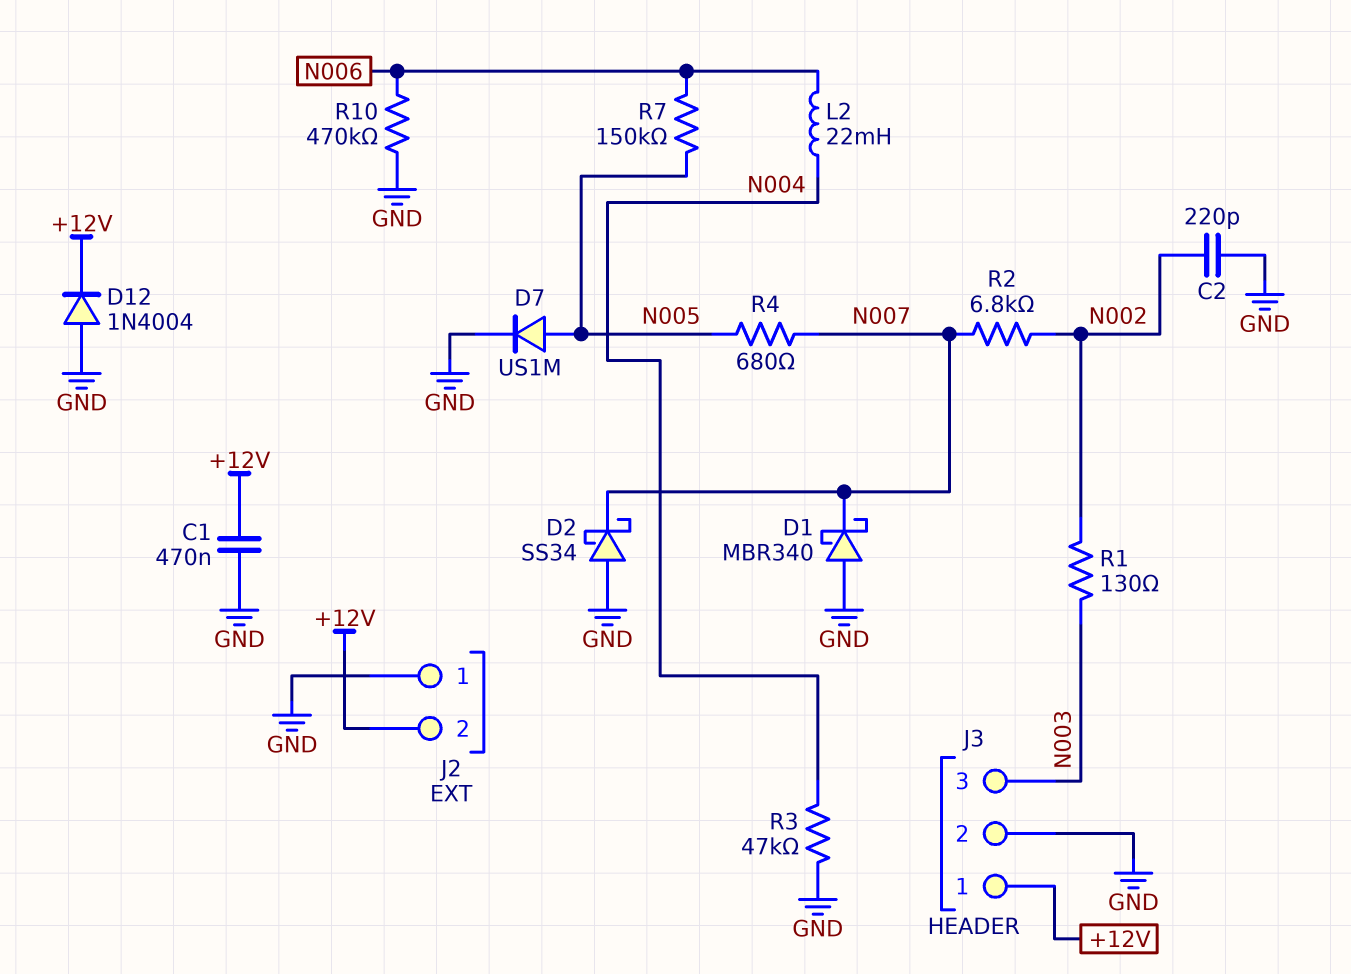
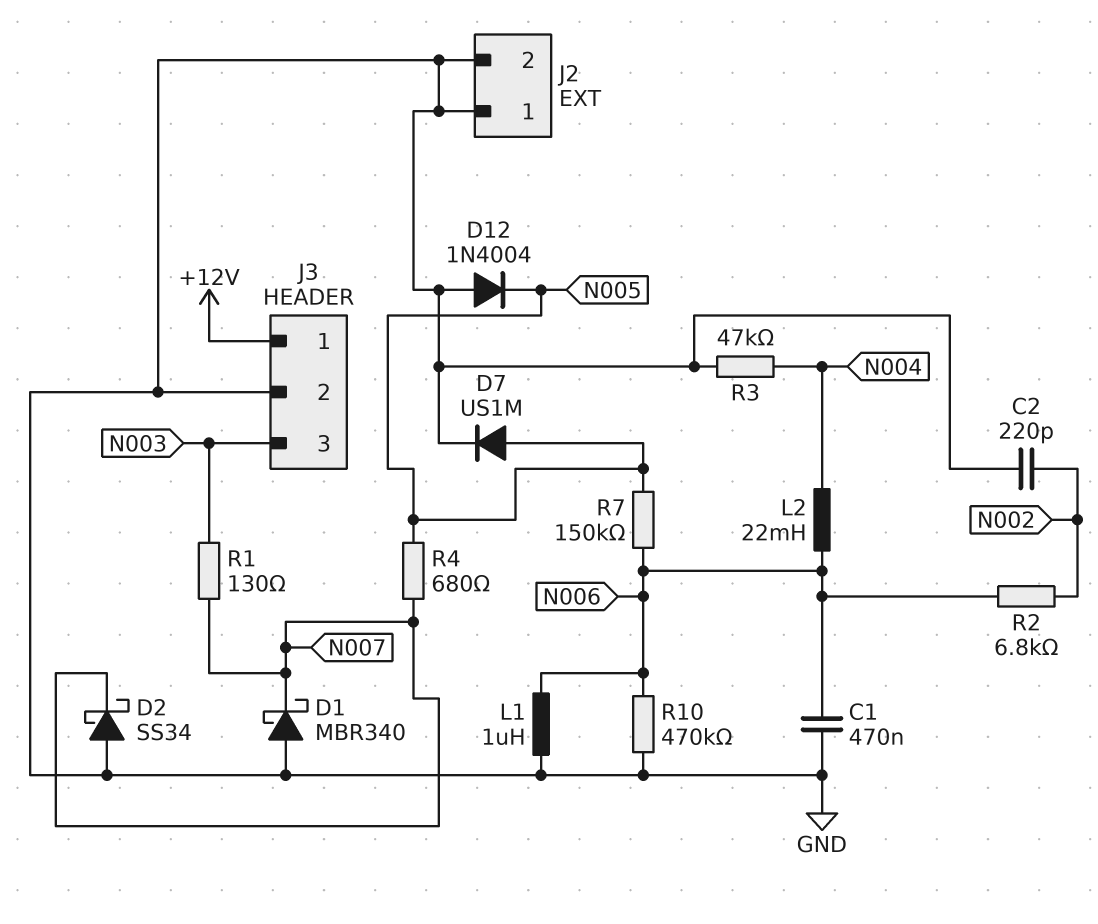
C1: 470nF (+12V, GND) -> 470nF (GND, N006)
D12: diode 1N4004 (A GND, K +12V) -> diode 1N4004 (A GND, K N005)
J2 pin 2: +12V -> GND
L1: none -> 1uH (GND, N006)
R1: 130 (N002, N003) -> 130 (N003, N007)
R2: 6.8k (N002, N007) -> 6.8k (N002, N006)

